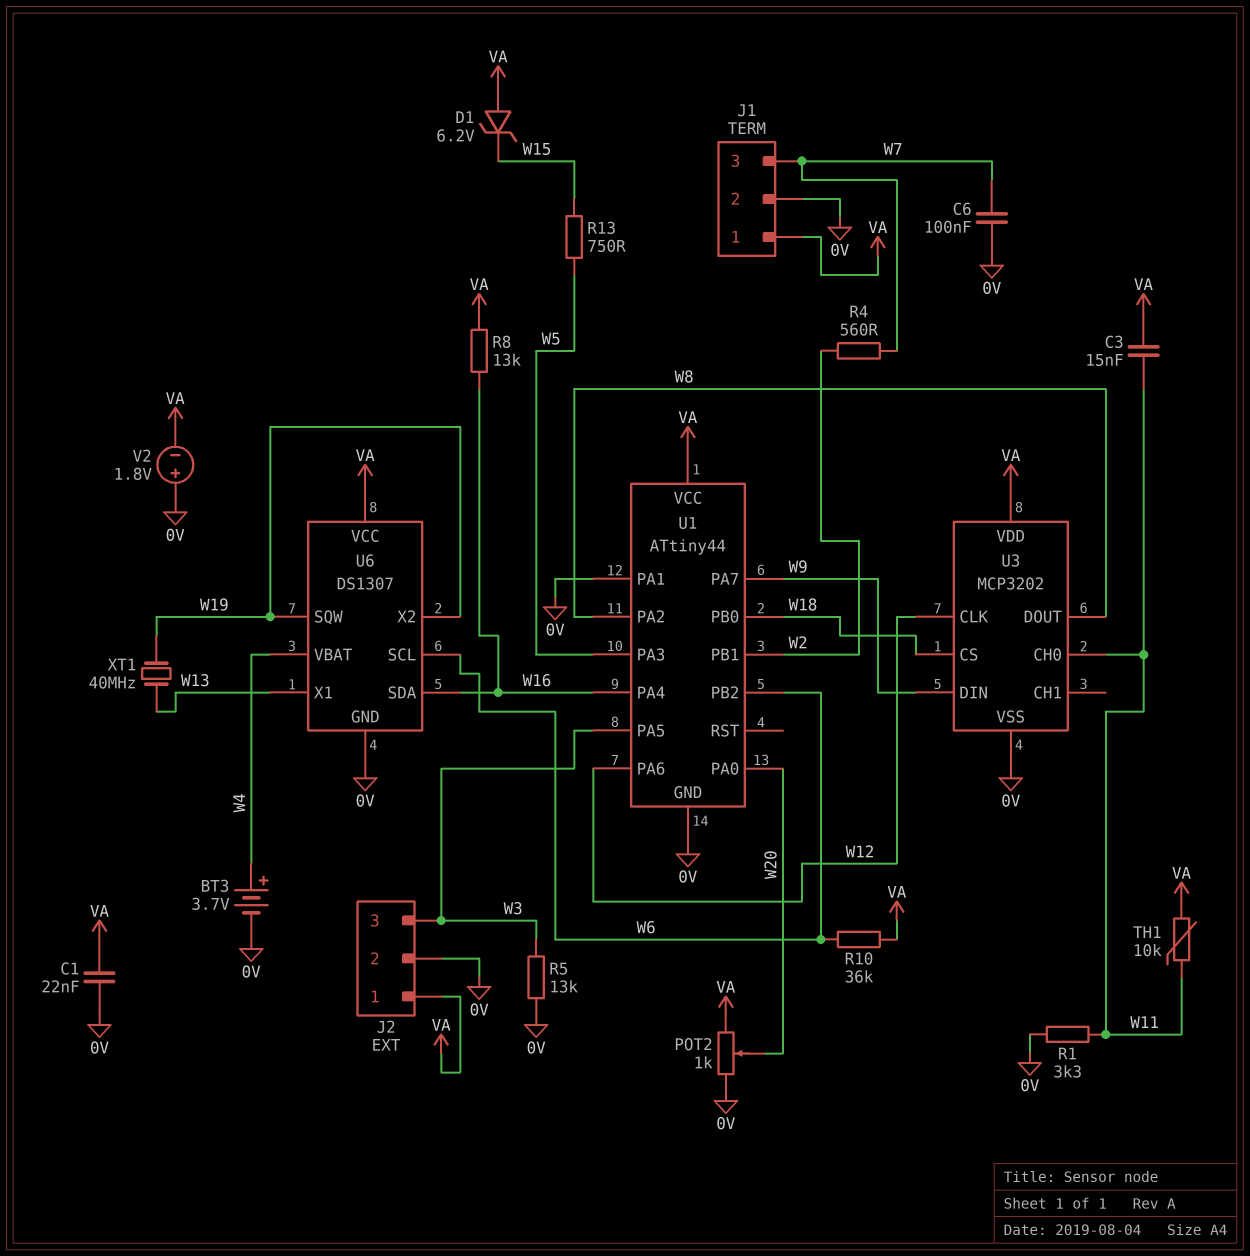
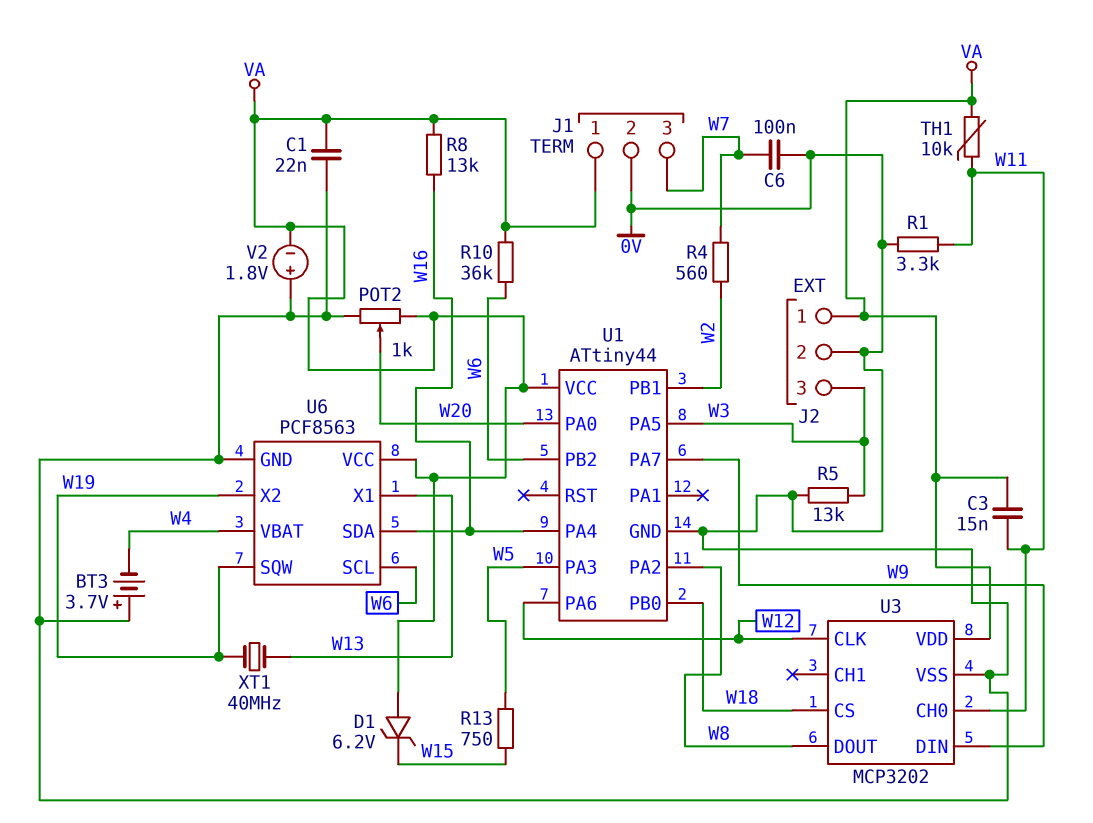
BT3: 3.7V (plus W4, minus 0V) -> 3.7V (plus 0V, minus W4)
U1 pin PA1: 0V -> none
U6: DS1307 -> PCF8563

